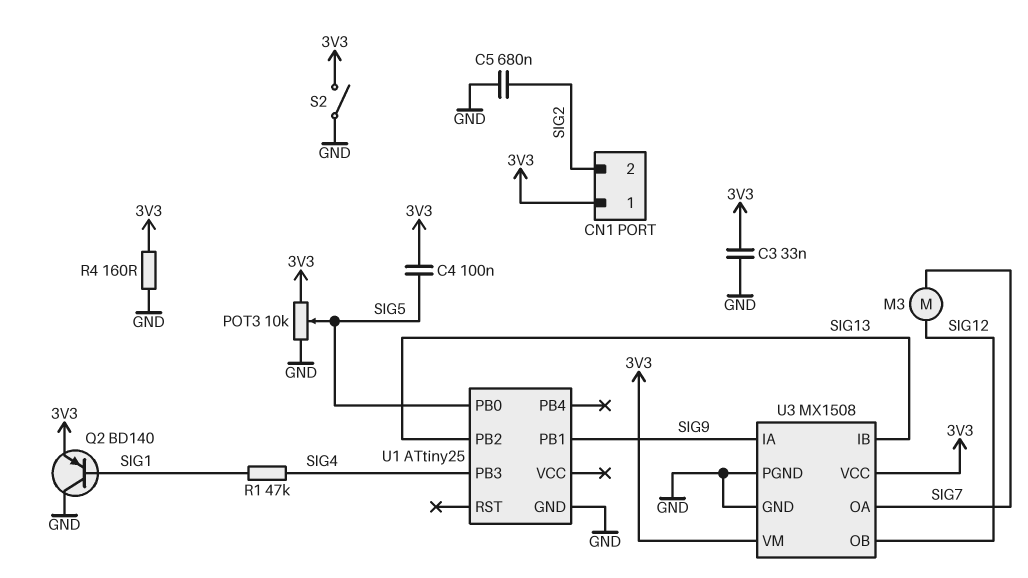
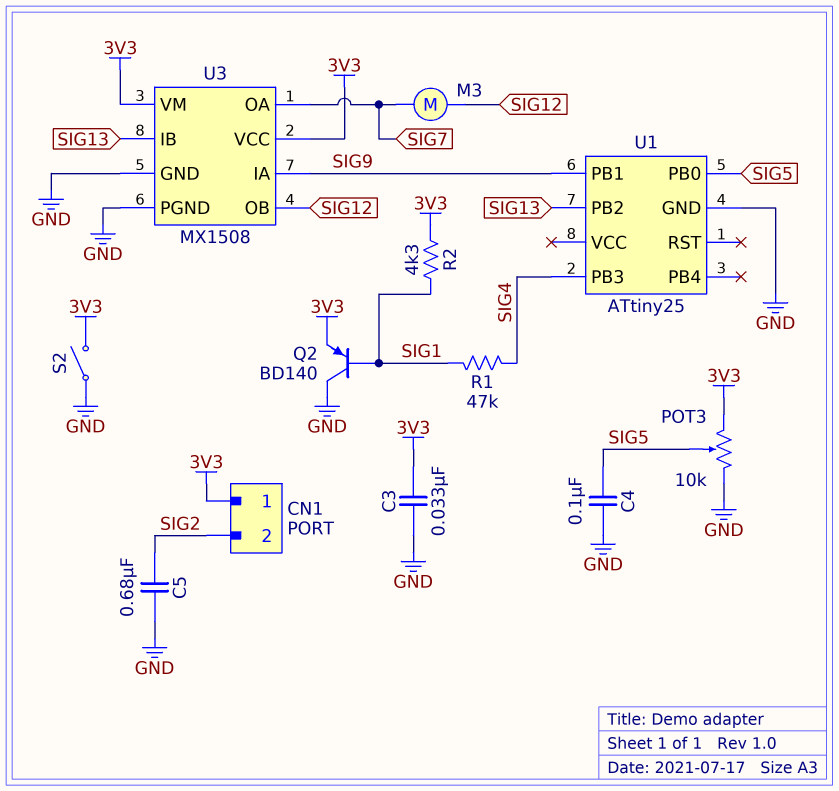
C4: 100nF (3V3, SIG5) -> 100nF (GND, SIG5)
R2: none -> 4.3k (3V3, SIG1)
R4: 160 (3V3, GND) -> none

